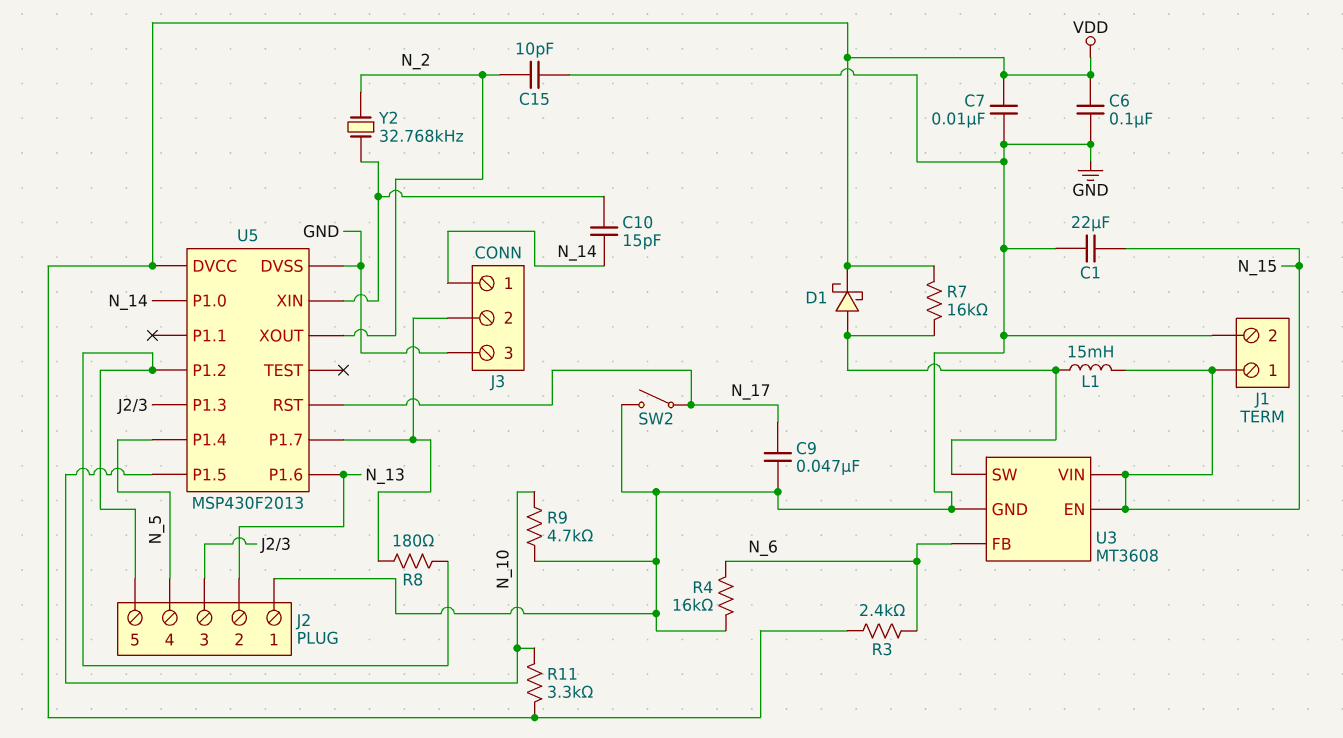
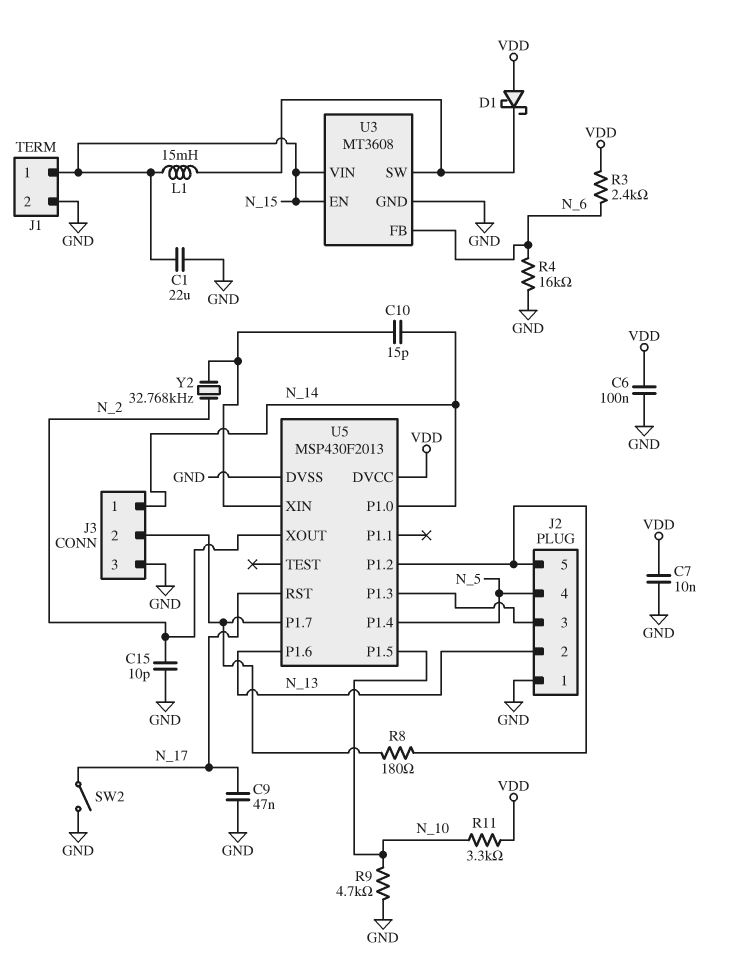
D1: schottky (A U3/SW, K VDD) -> schottky (A VDD, K U3/SW)
R7: 16k (U3/SW, VDD) -> none

